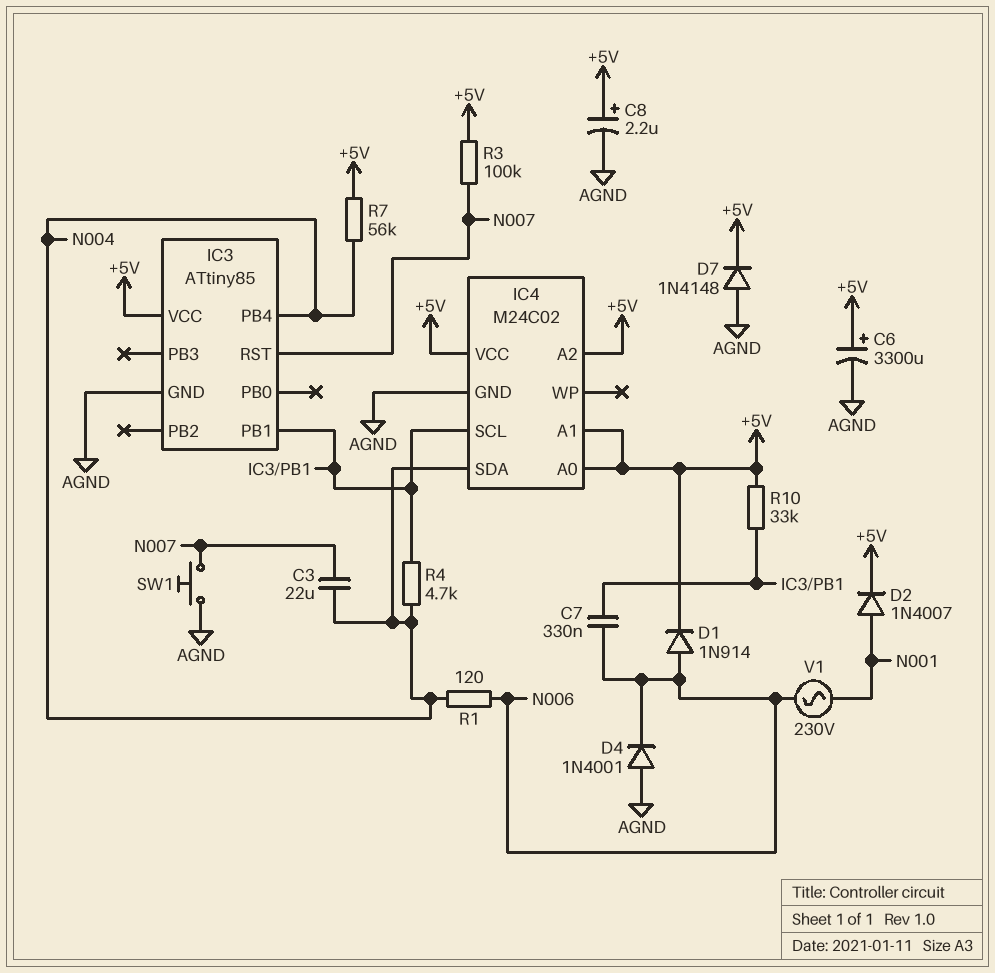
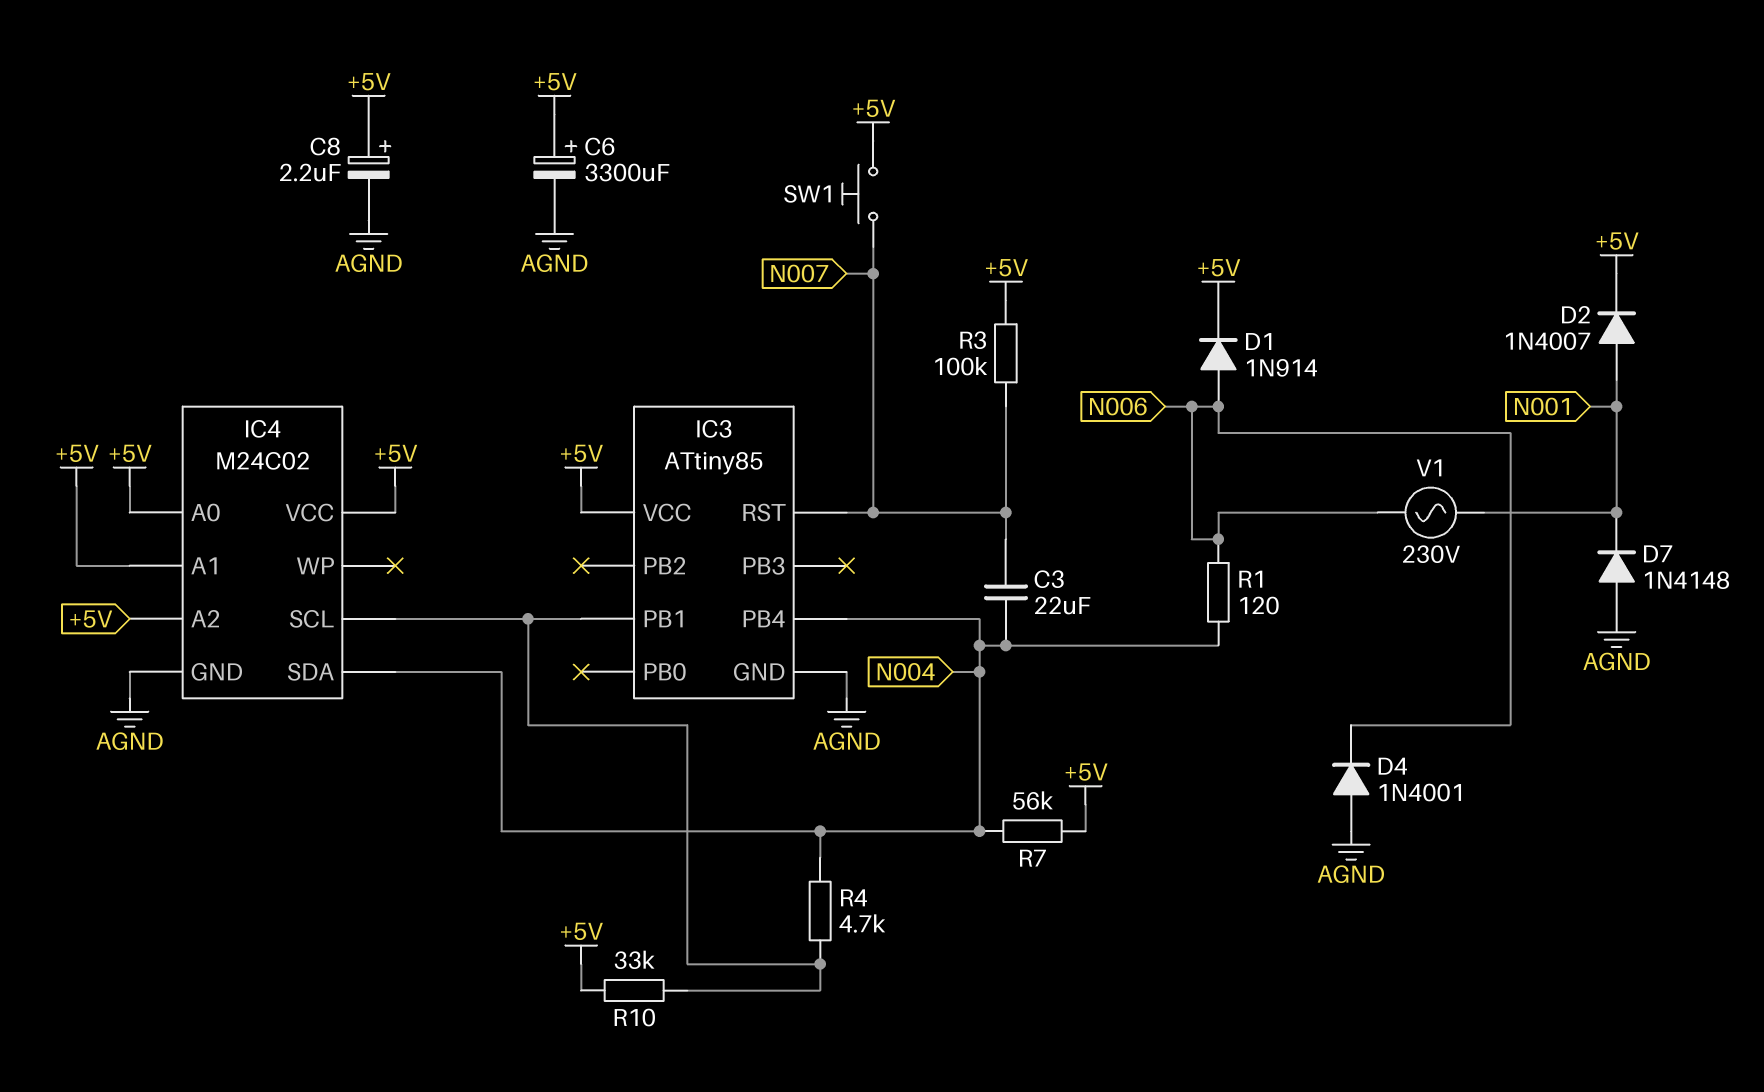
C7: 330nF (IC3/PB1, N006) -> none
D7: diode 1N4148 (A AGND, K +5V) -> diode 1N4148 (A AGND, K N001)
SW1: button (AGND, N007) -> button (+5V, N007)

